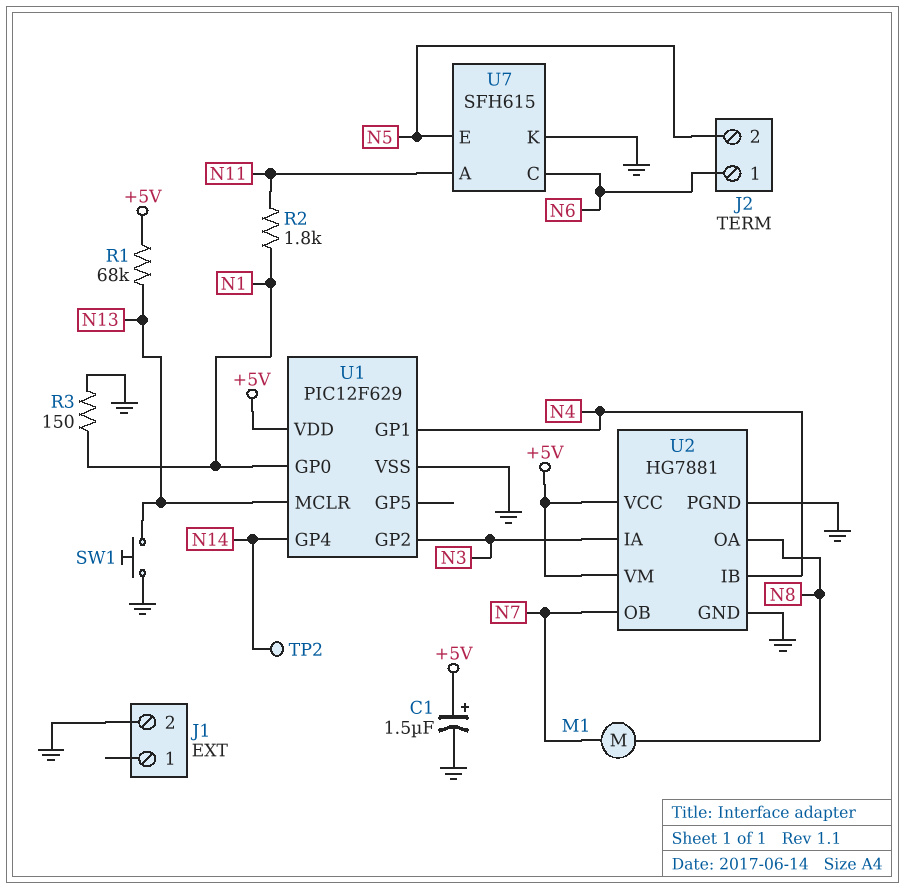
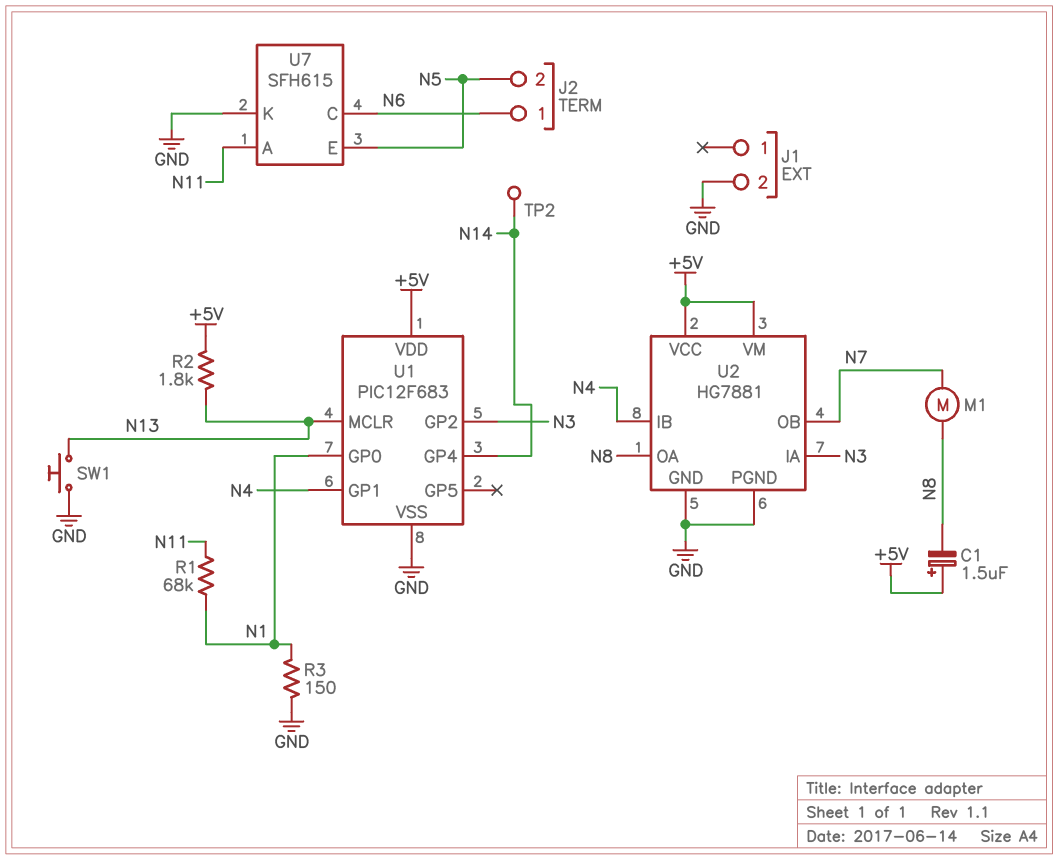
C1: 1.5uF (plus +5V, minus GND) -> 1.5uF (plus +5V, minus N8)
R1: 68k (+5V, N13) -> 68k (N1, N11)
R2: 1.8k (N1, N11) -> 1.8k (+5V, N13)
U1: PIC12F629 -> PIC12F683

